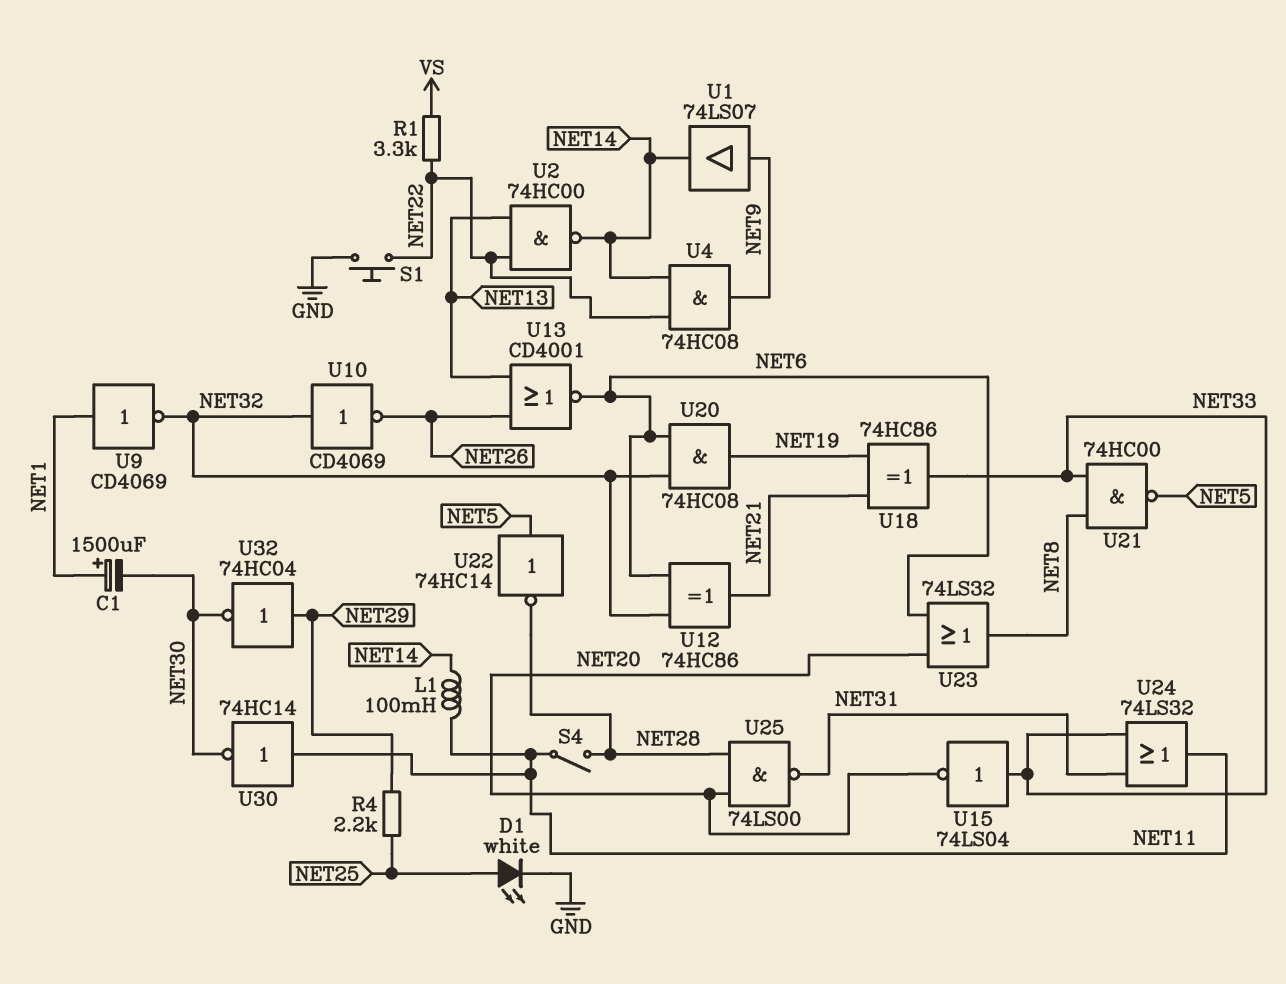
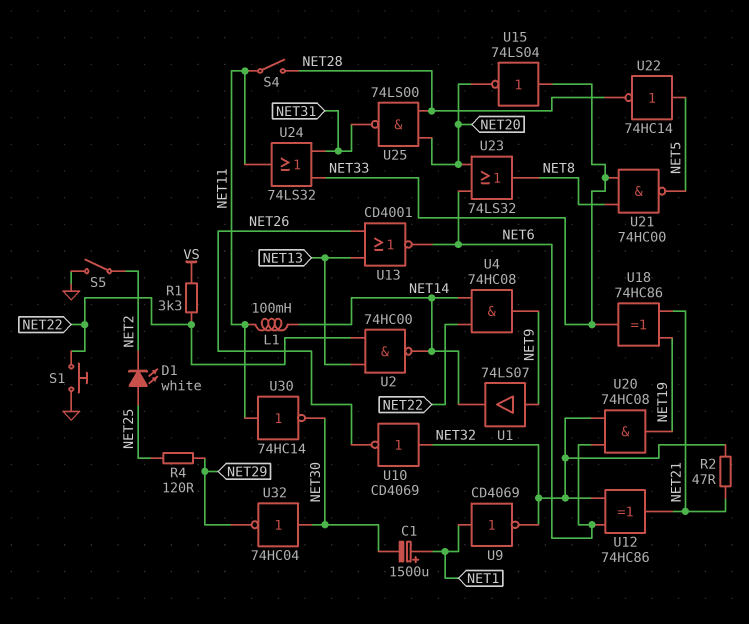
D1: LED white (A NET25, K GND) -> LED white (A NET25, K NET2)
R2: none -> 47 (NET21, NET32)
R4: 2.2k (NET25, NET29) -> 120 (NET25, NET29)
S5: none -> switch (GND, NET2)
U32: NOT 74HC04 (in NET29, out NET30) -> NOT 74HC04 (in NET30, out NET29)

